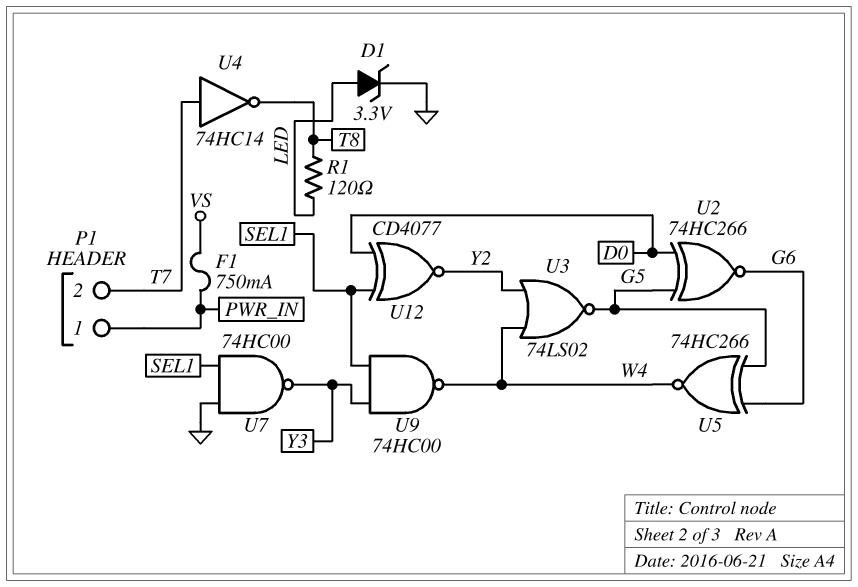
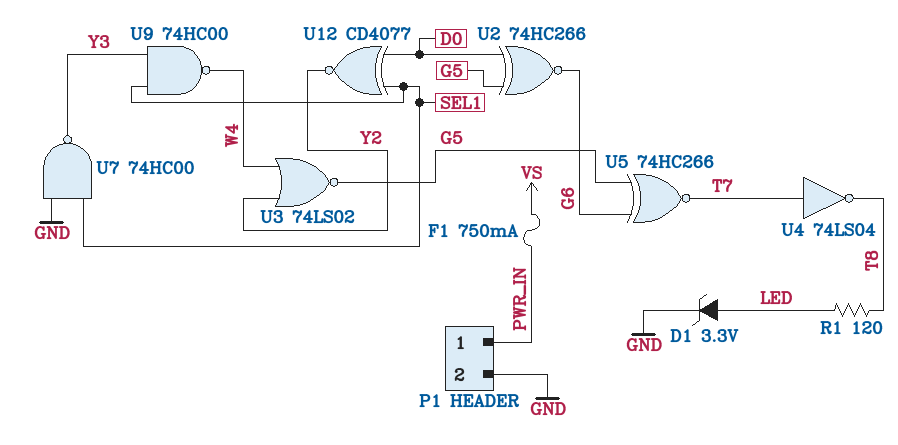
P1 pin 2: T7 -> GND
U4: NOT 74HC14 (in T7, out T8) -> NOT 74LS04 (in T7, out T8)
U5: XNOR 74HC266 (in G5, in G6, out W4) -> XNOR 74HC266 (in G5, in G6, out T7)

